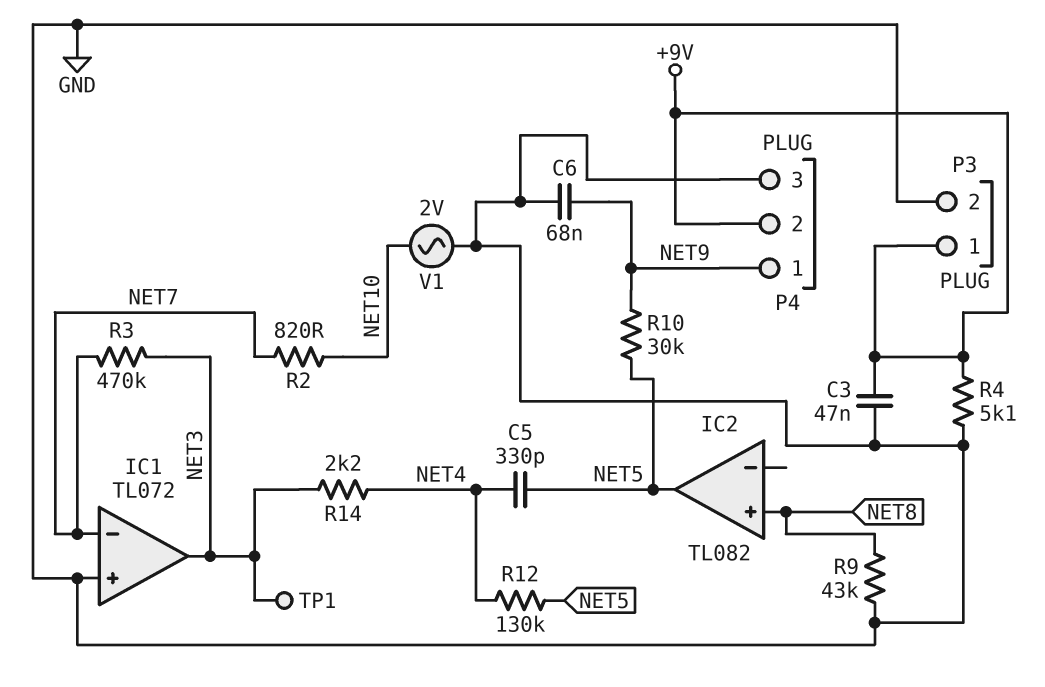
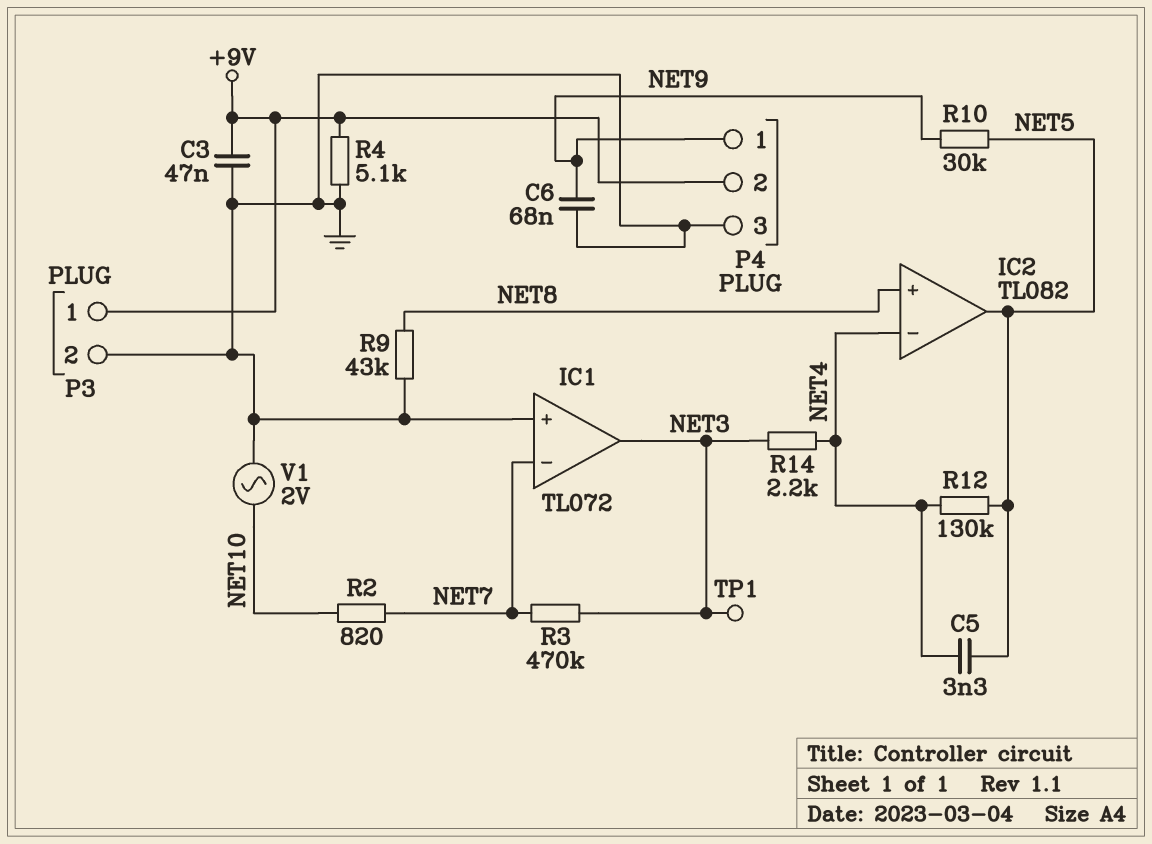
C5: 330pF (NET4, NET5) -> 3.3nF (NET4, NET5)
IC2 pin in-: none -> NET4

